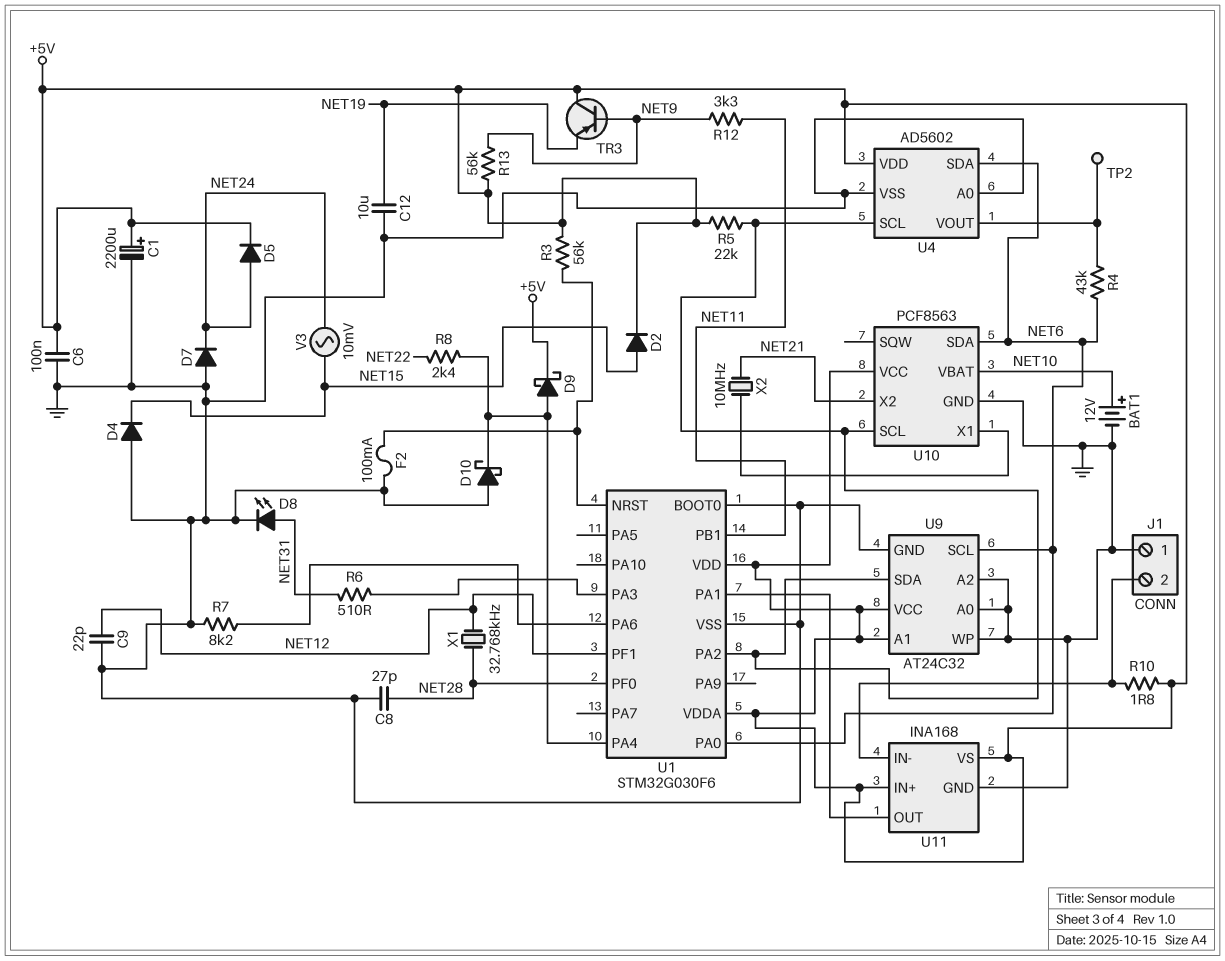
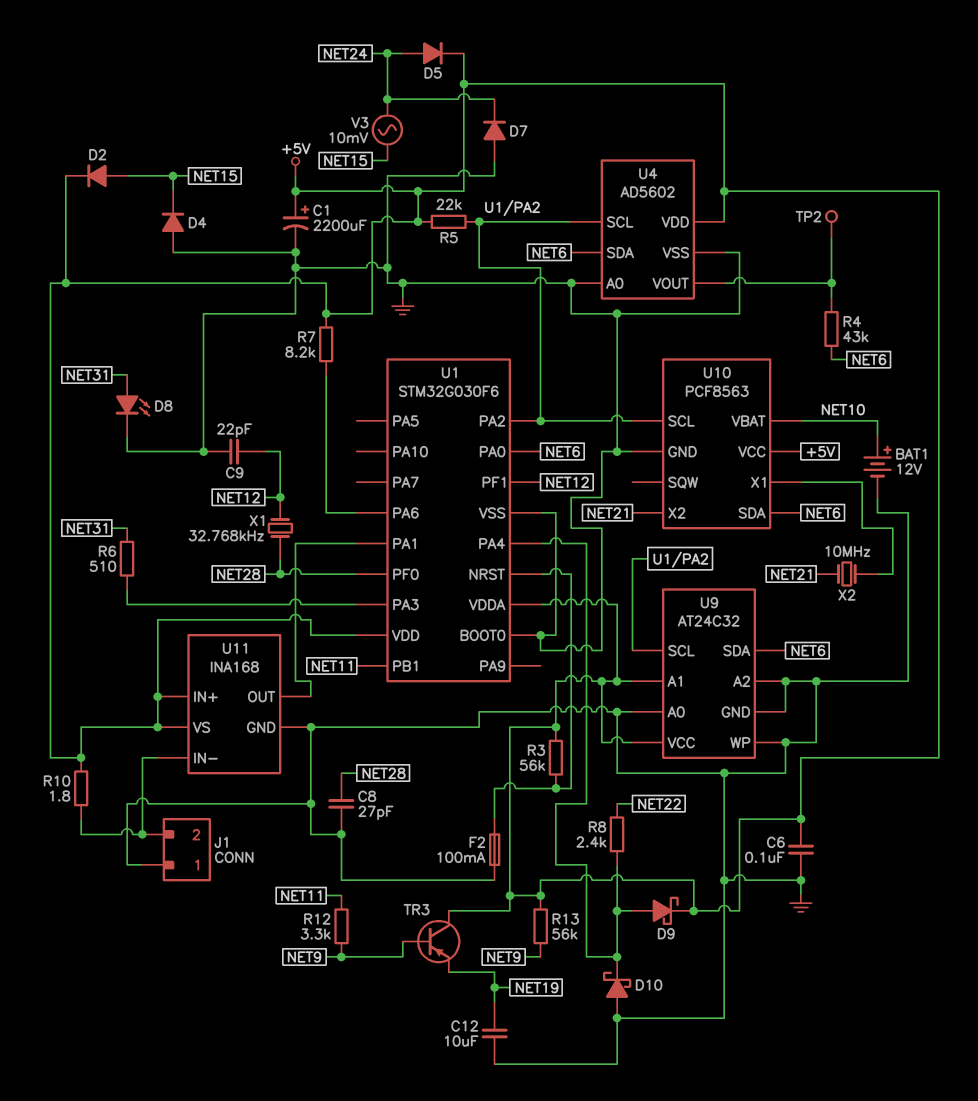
R7: 8.2k (GND, U1/PA6) -> 8.2k (+5V, U1/PA6)
U9 pin SCL: NET6 -> U1/PA2
U9 pin SDA: U1/PA2 -> NET6

